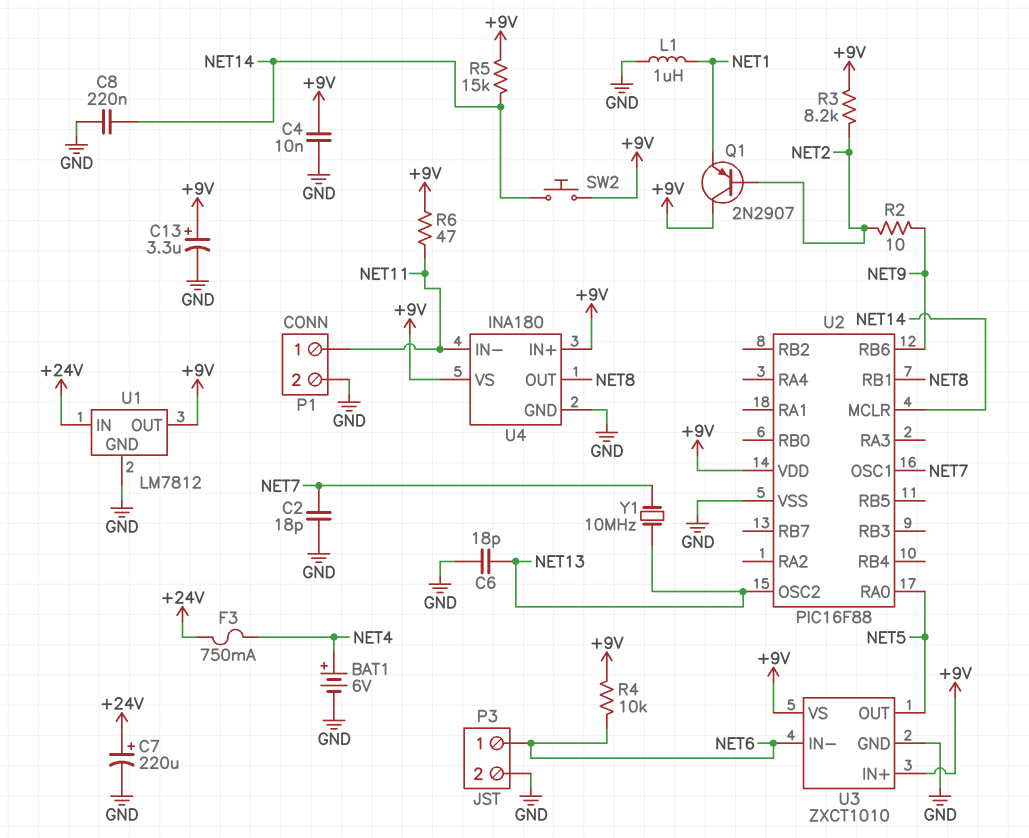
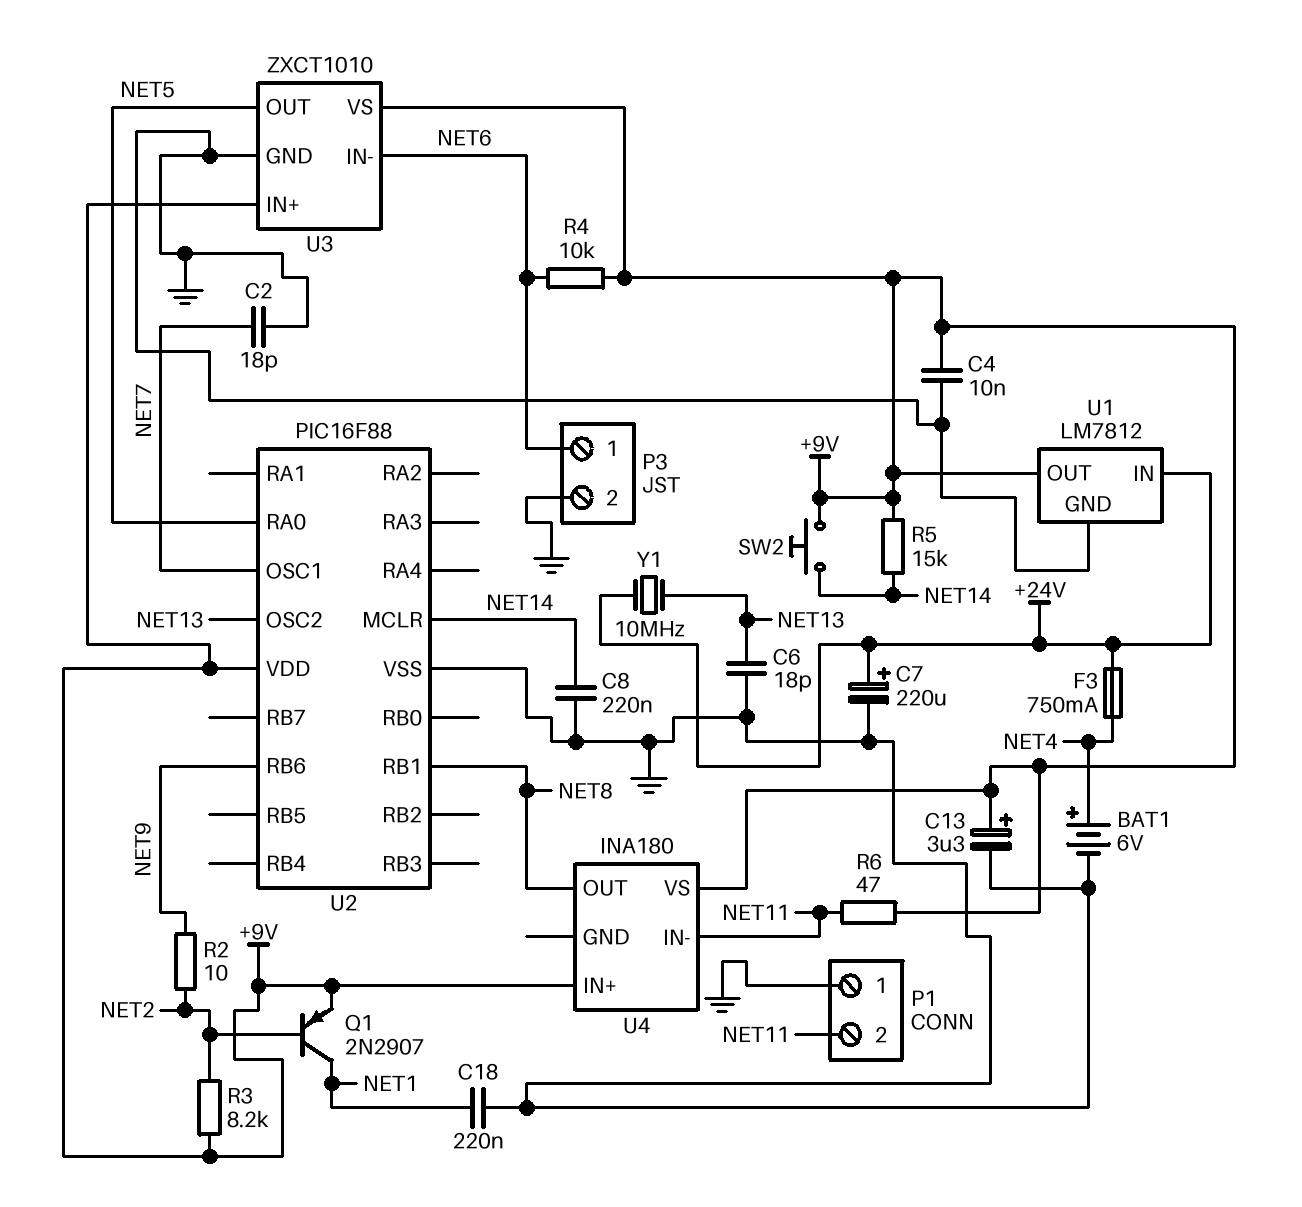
C18: none -> 220nF (GND, NET1)
L1: 1uH (GND, NET1) -> none
P1 pin 1: NET11 -> GND
P1 pin 2: GND -> NET11
Q1: PNP 2N2907 (B NET2, C +9V, E NET1) -> PNP 2N2907 (B NET2, C NET1, E +9V)
U4 pin GND: GND -> none
Y1: 10MHz (NET7, NET13) -> 10MHz (+24V, NET13)

